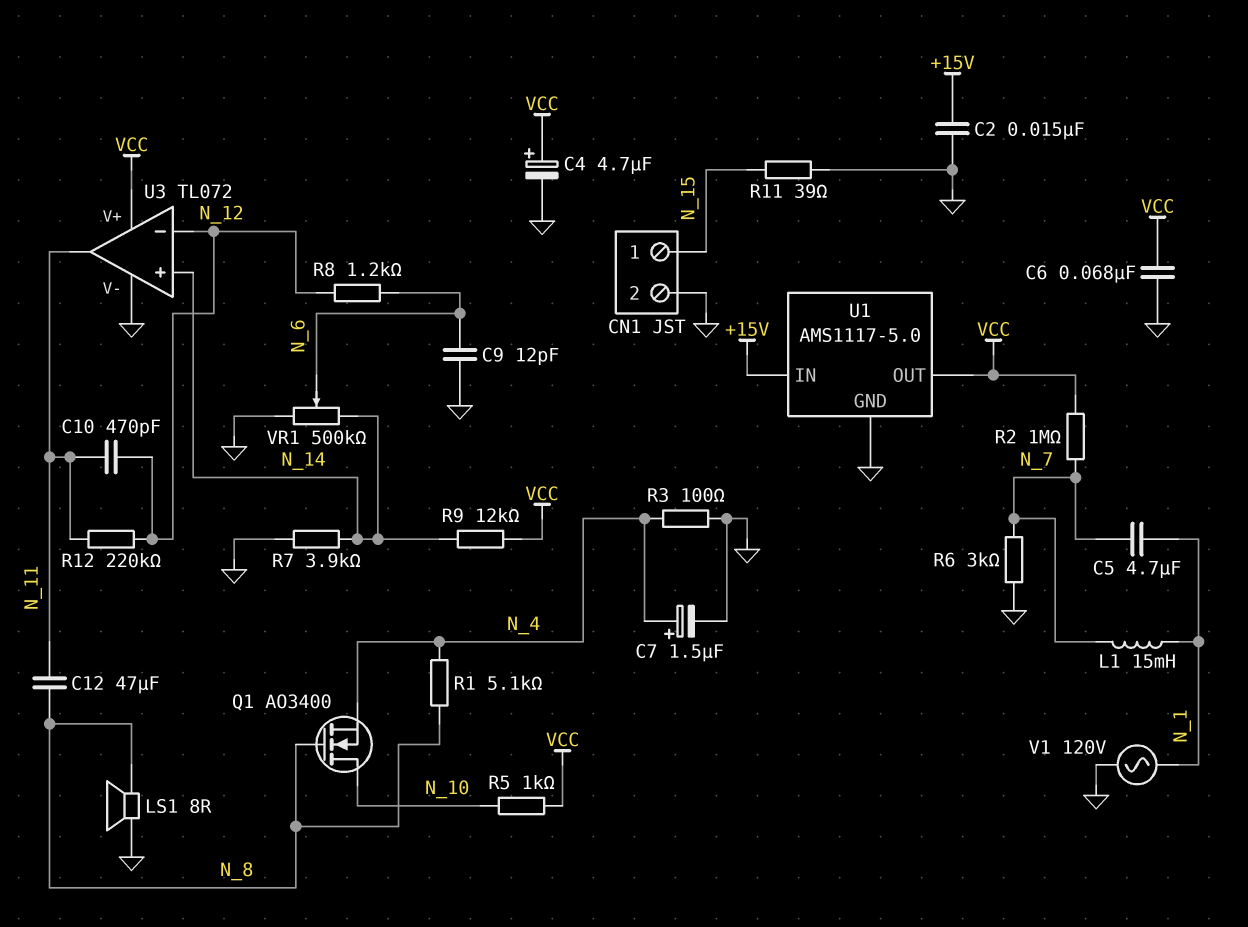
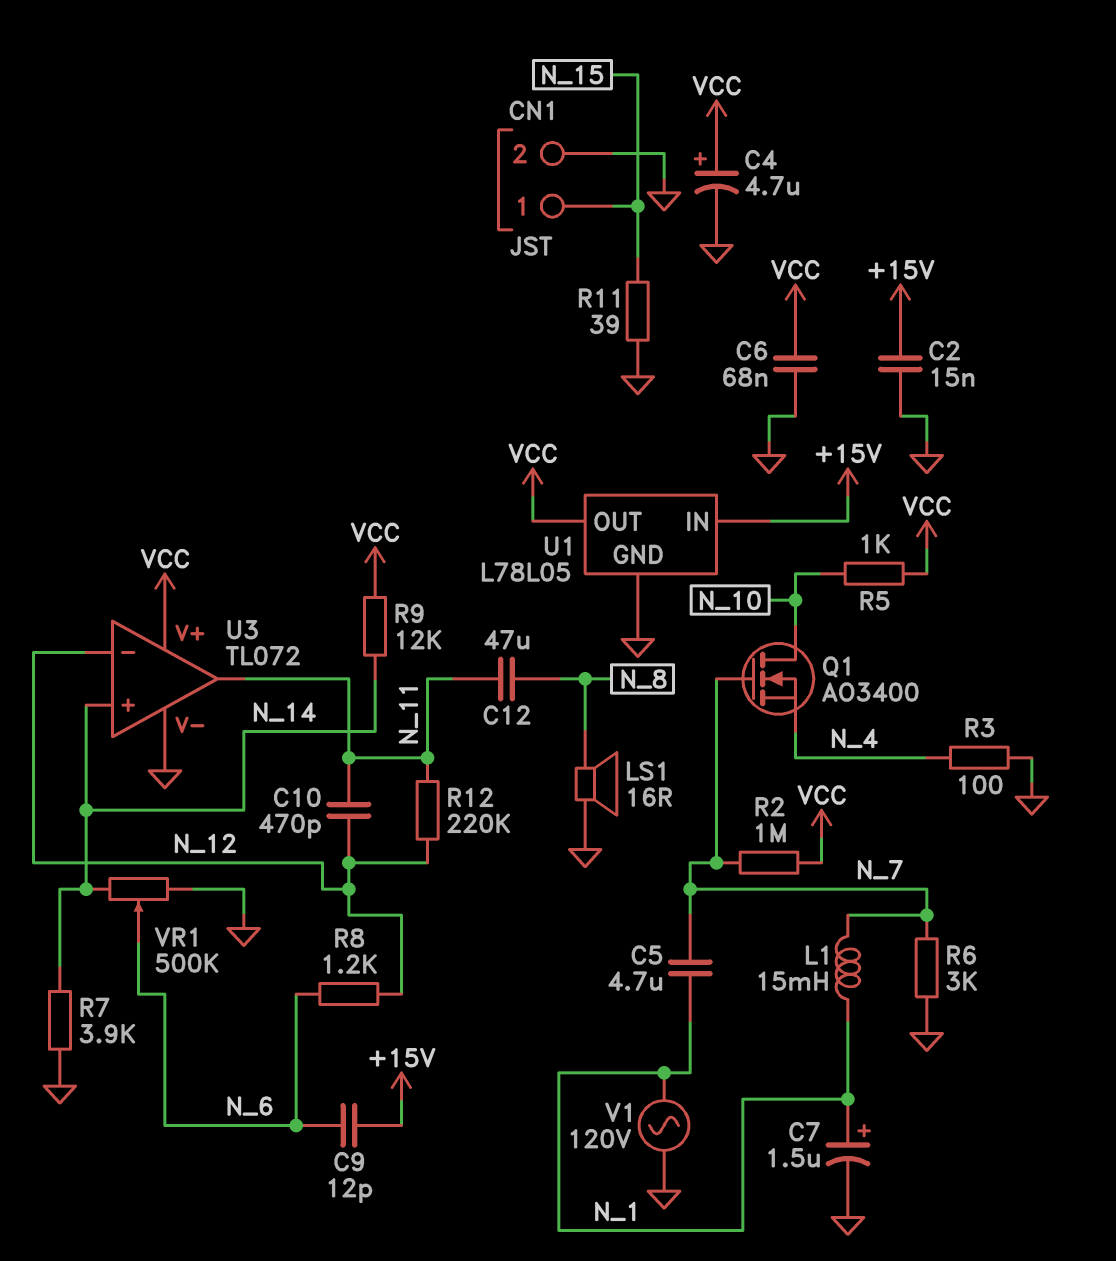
C7: 1.5uF (plus N_4, minus GND) -> 1.5uF (plus N_1, minus GND)
C9: 12pF (GND, N_6) -> 12pF (+15V, N_6)
LS1: speaker 8R (GND, N_8) -> speaker 16R (GND, N_8)
Q1: NMOS AO3400 (G N_8, D N_10, S N_4) -> NMOS AO3400 (G N_7, D N_10, S N_4)
R1: 5.1k (N_4, N_8) -> none
U1: AMS1117-5.0 -> L78L05

